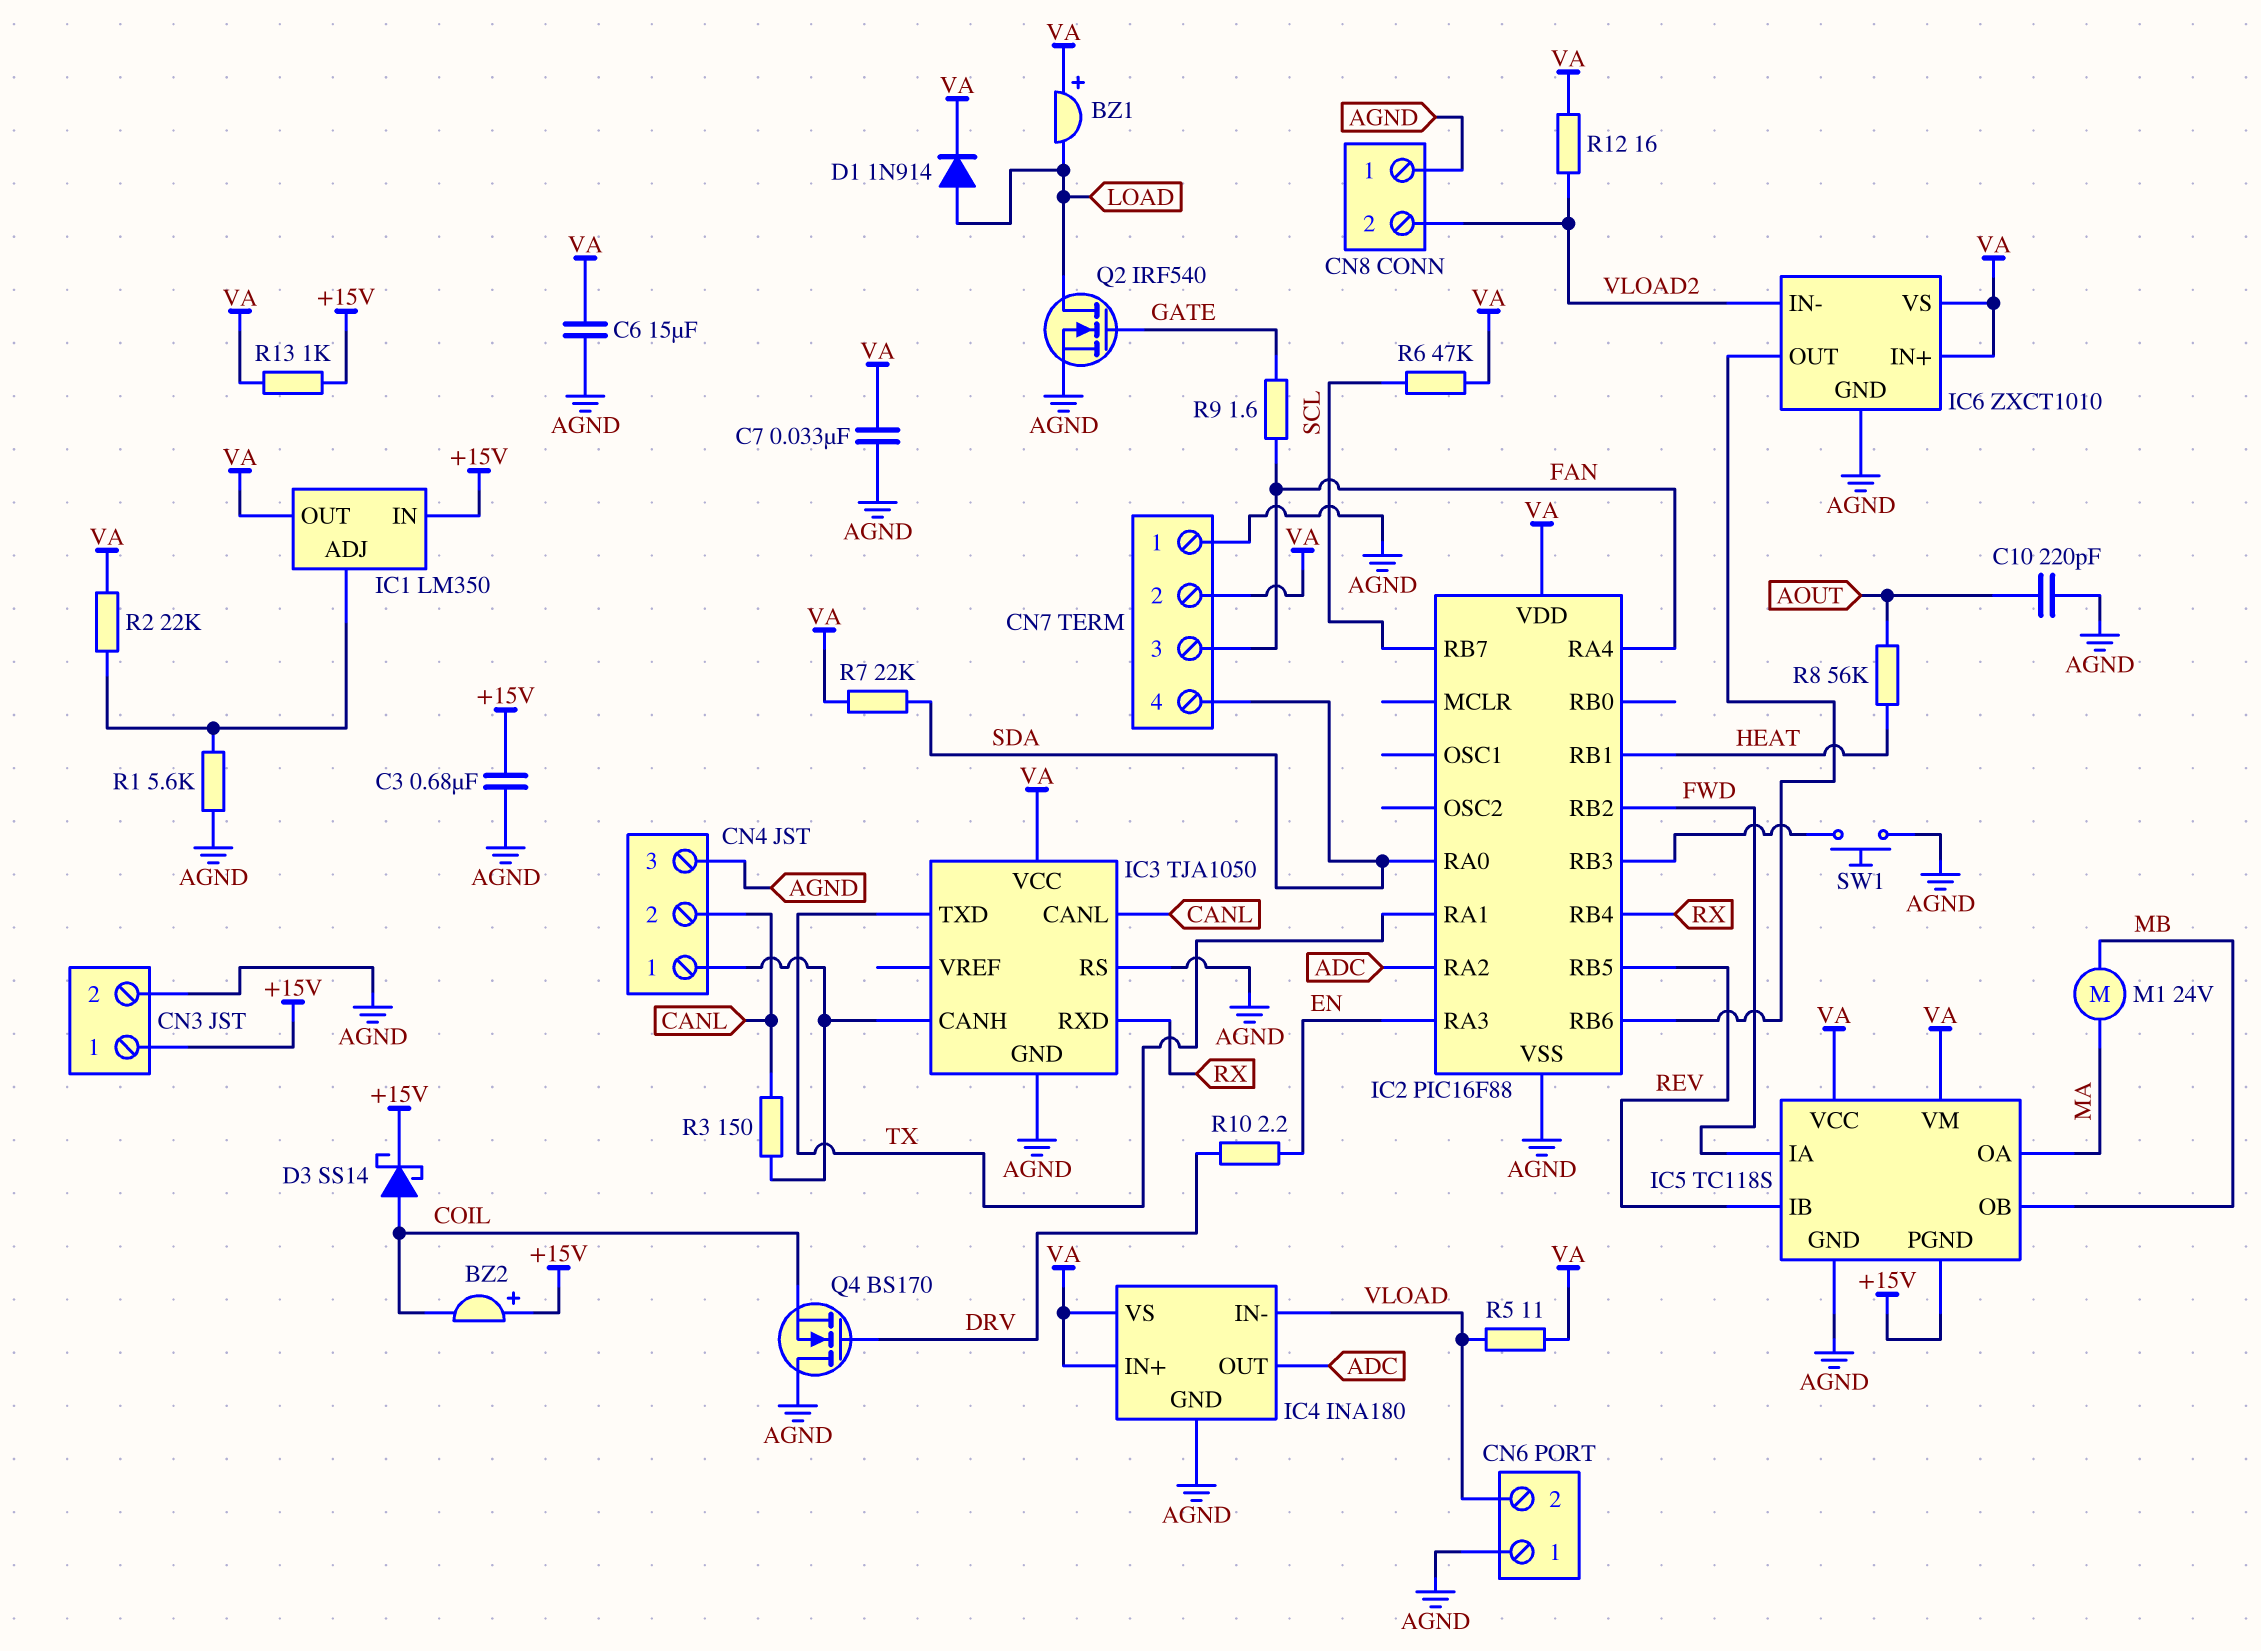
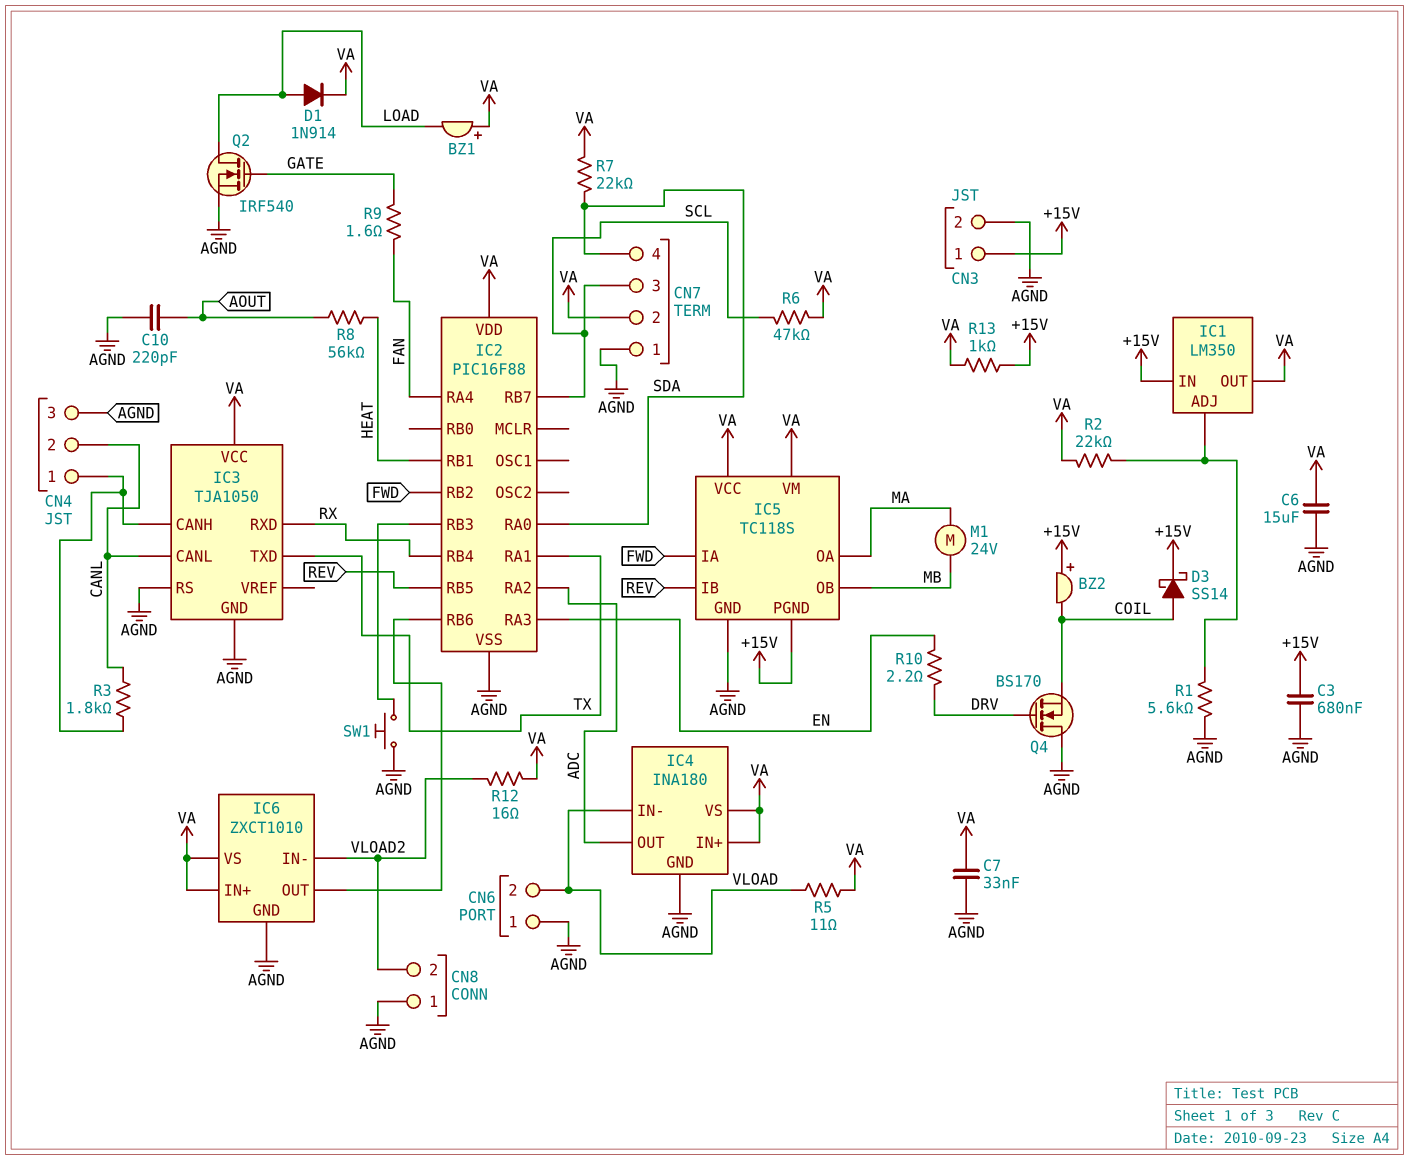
CN7 pin 3: FAN -> SCL
R3: 150 (CANL, CN4/1) -> 1.8k (CANL, CN4/1)

